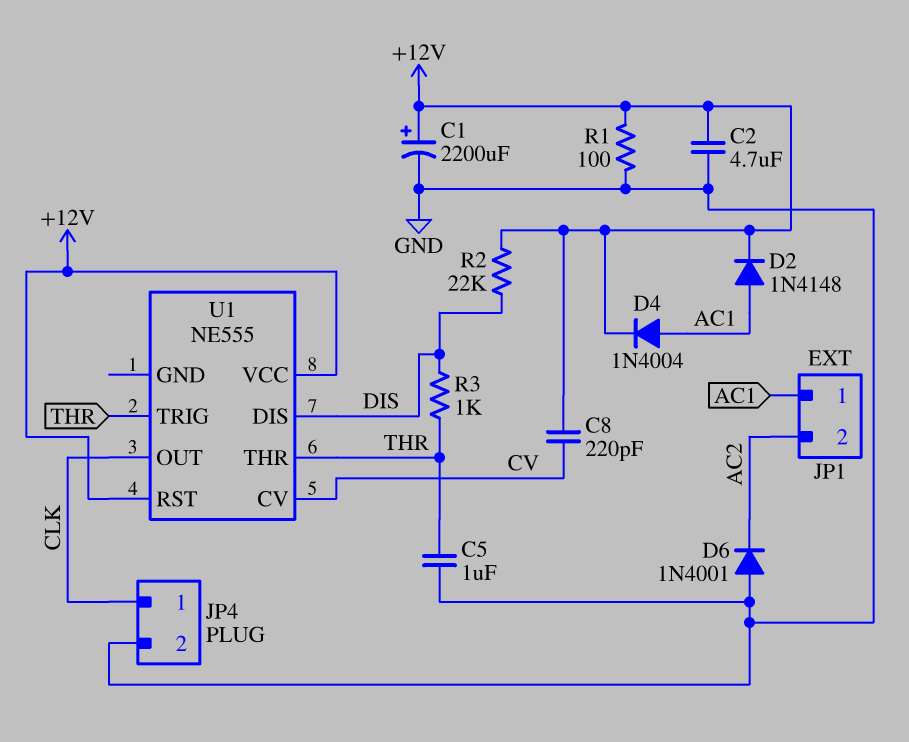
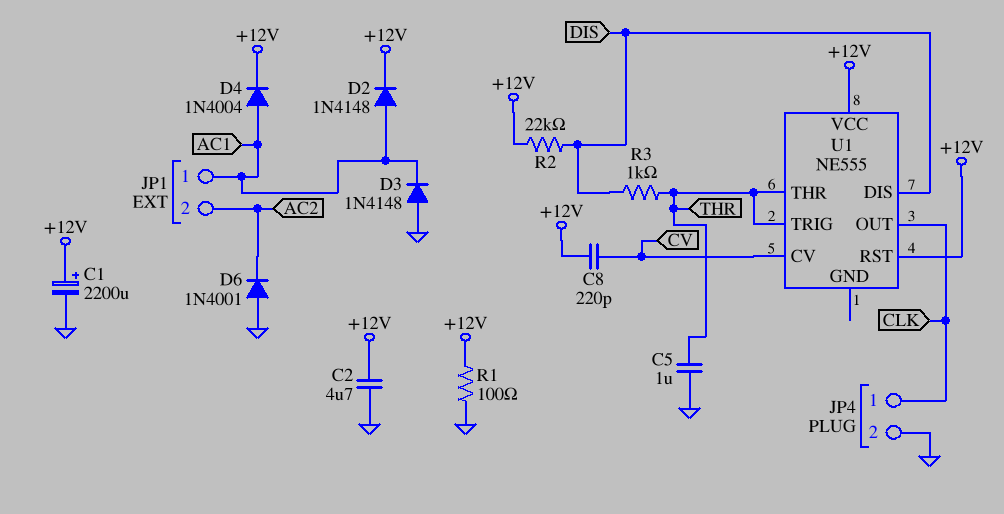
D3: none -> diode 1N4148 (A GND, K AC1)

